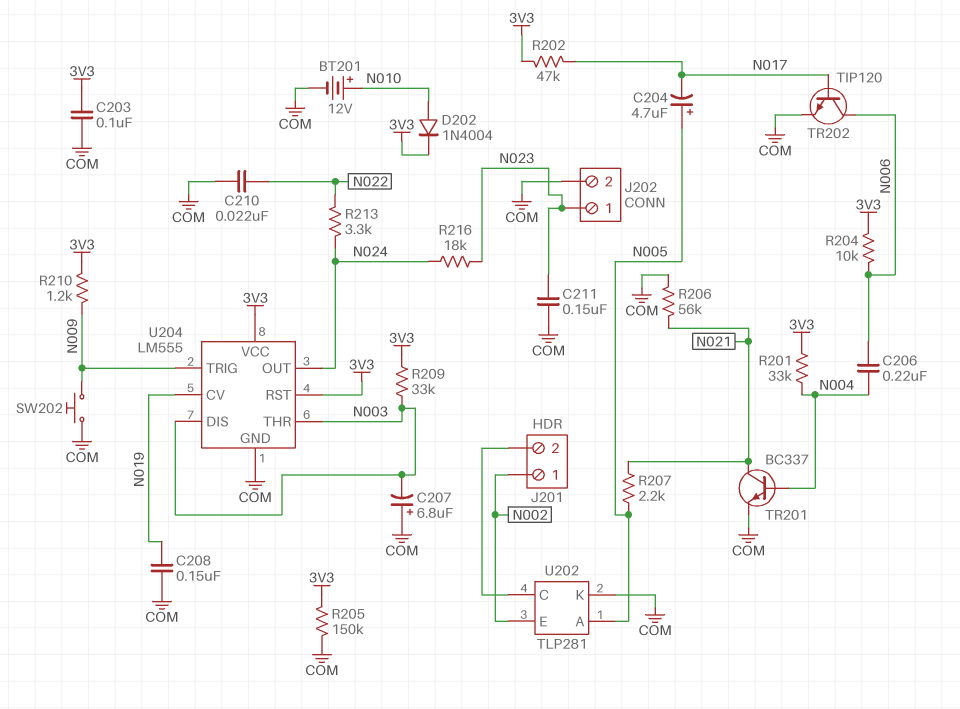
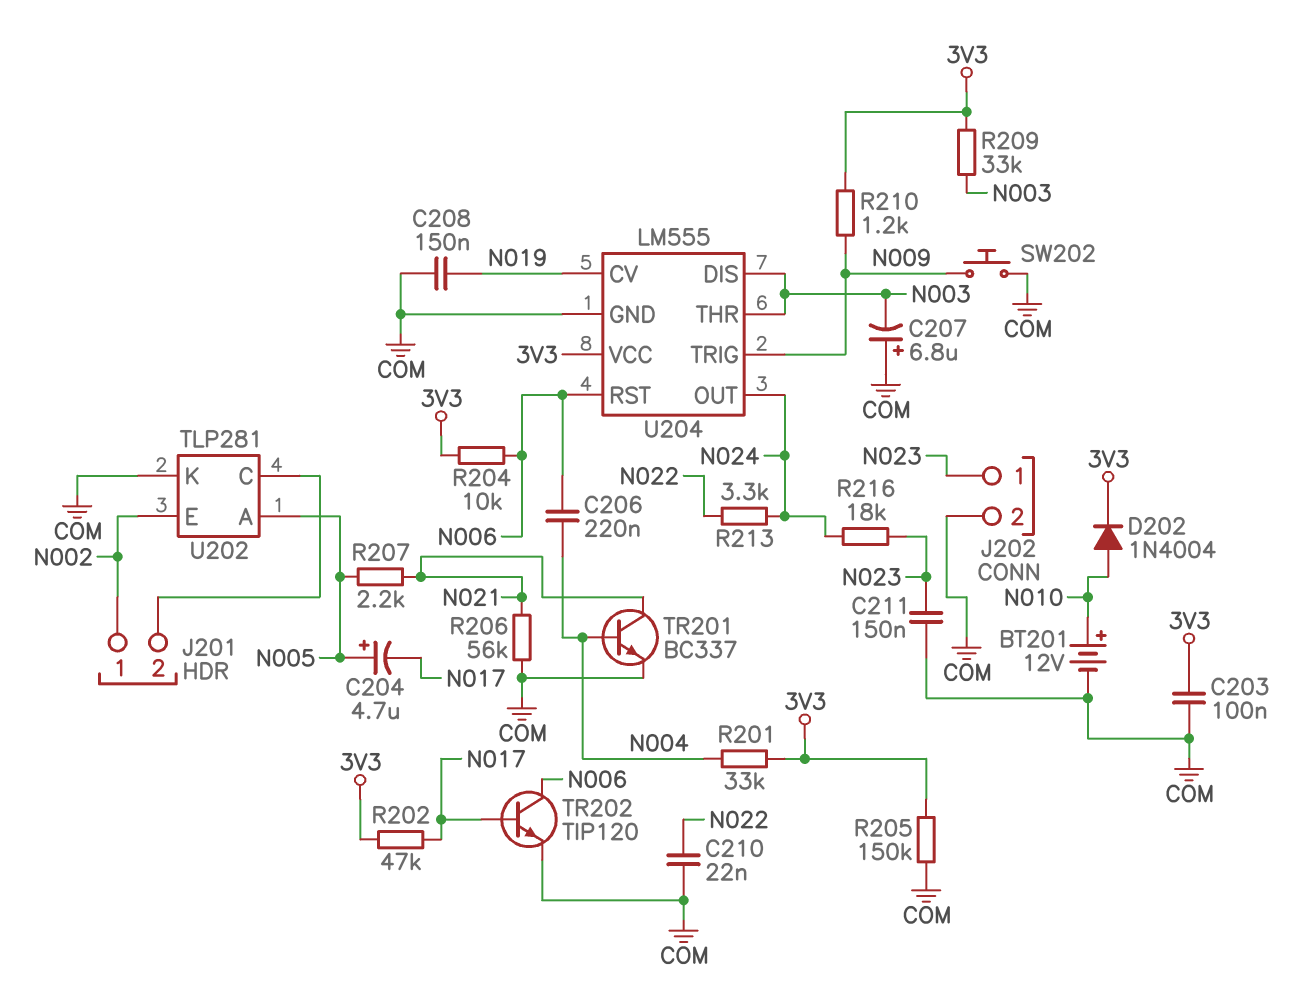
U204 pin RST: 3V3 -> N006

